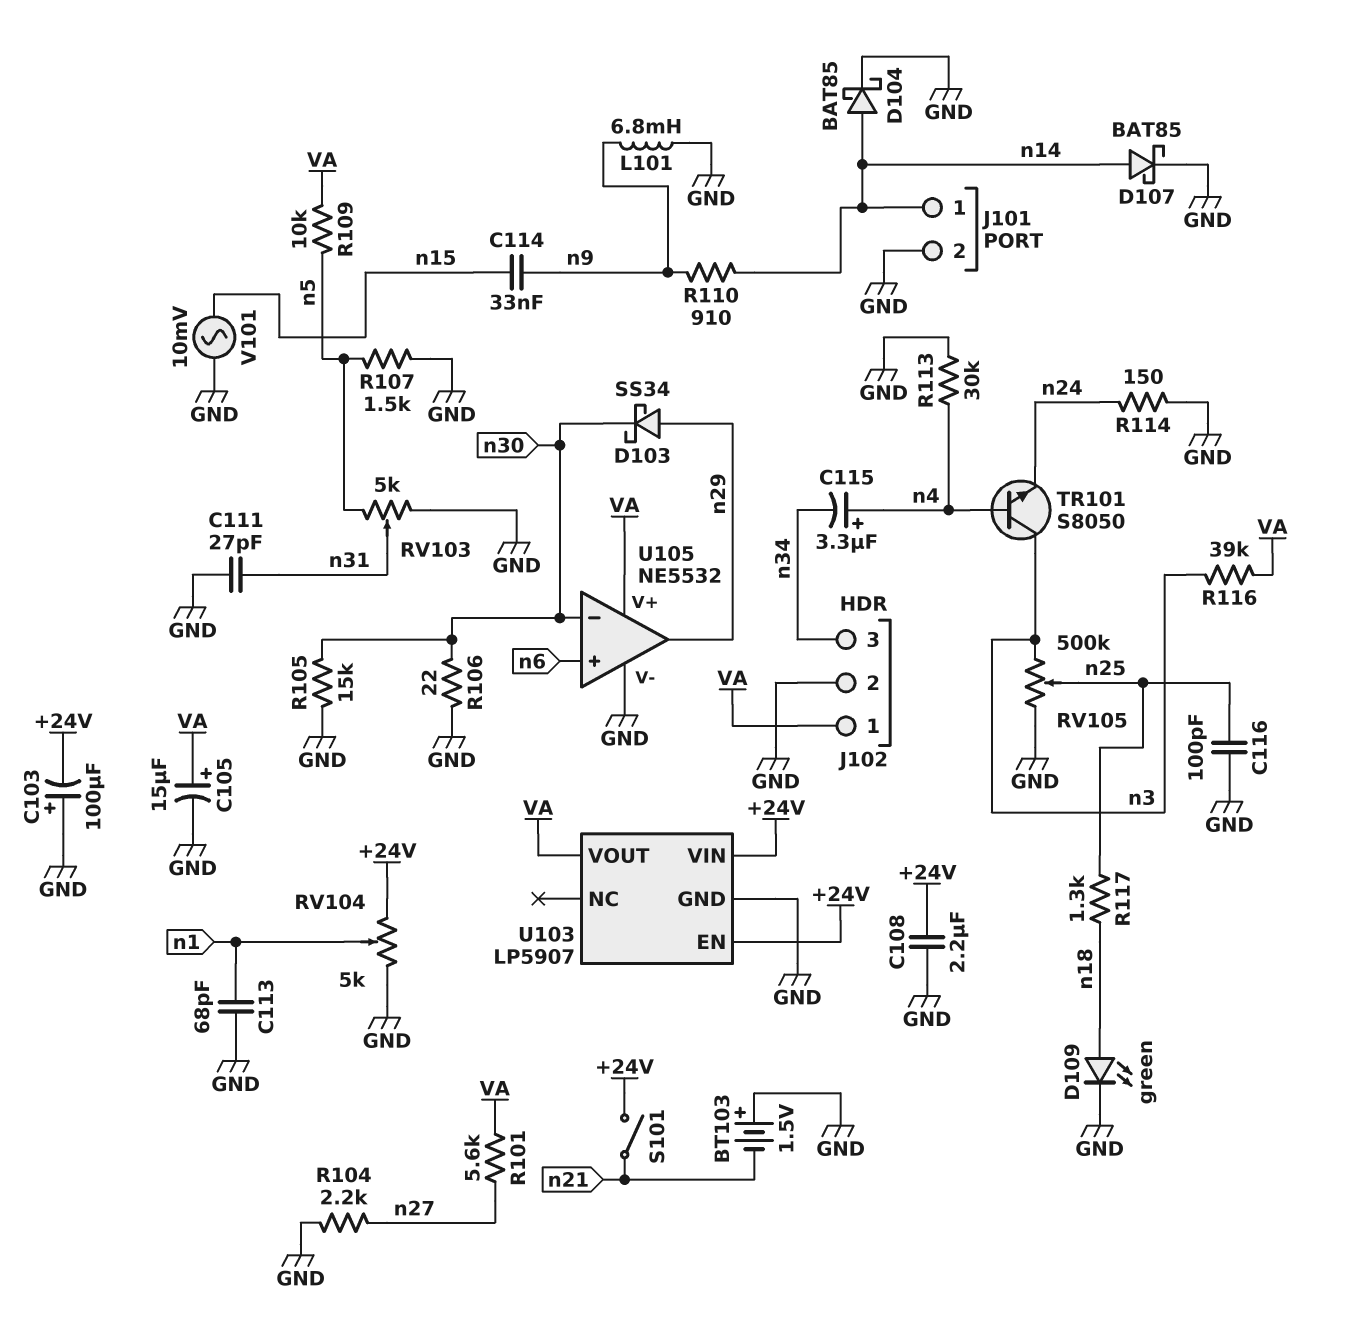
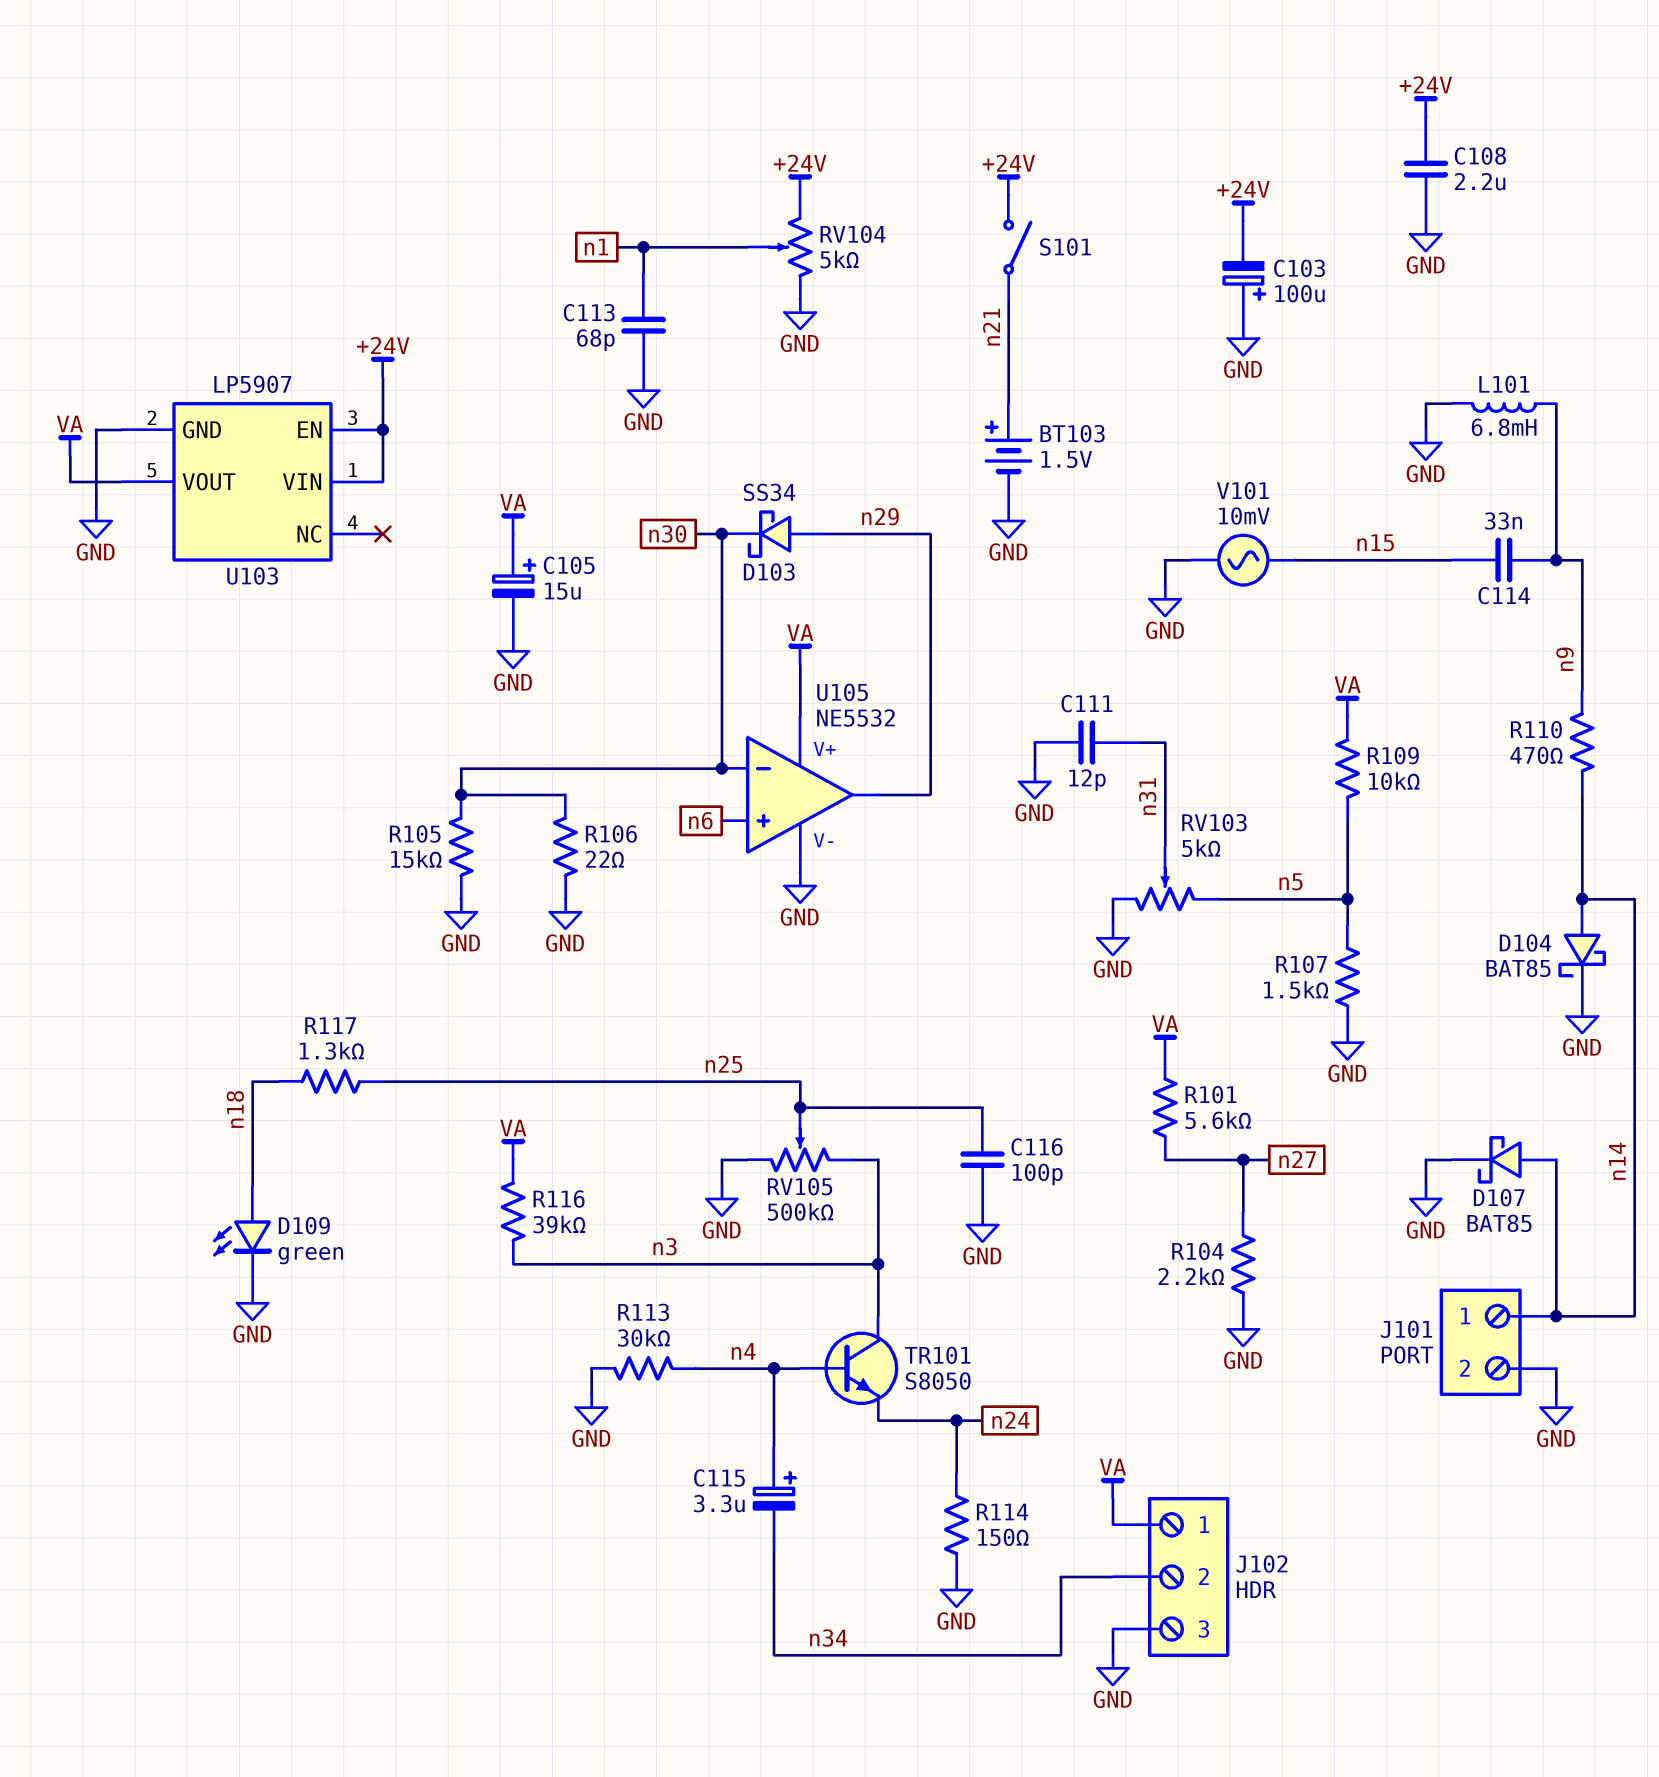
BT103: 1.5V (plus GND, minus n21) -> 1.5V (plus n21, minus GND)
C111: 27pF (GND, n31) -> 12pF (GND, n31)
J102 pin 2: GND -> n34
J102 pin 3: n34 -> GND
R110: 910 (n9, n14) -> 470 (n9, n14)

